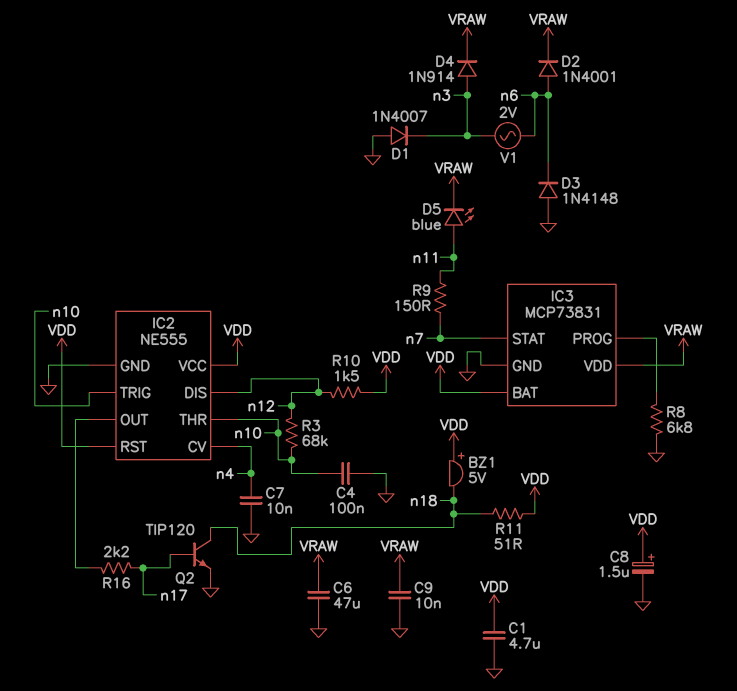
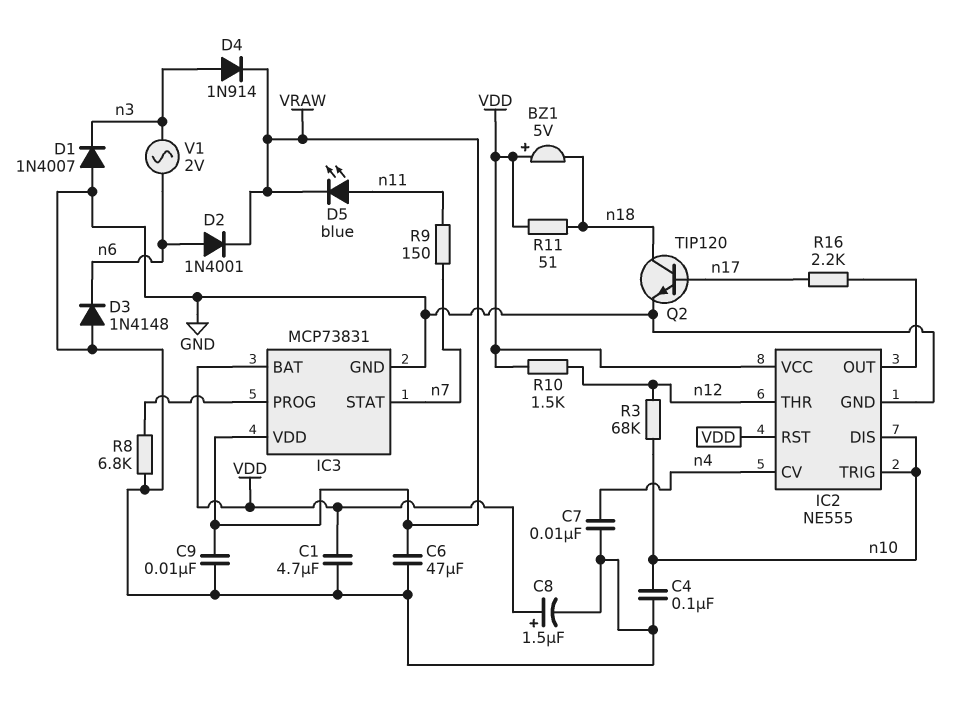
IC2 pin DIS: n12 -> n10
IC2 pin THR: n10 -> n12

